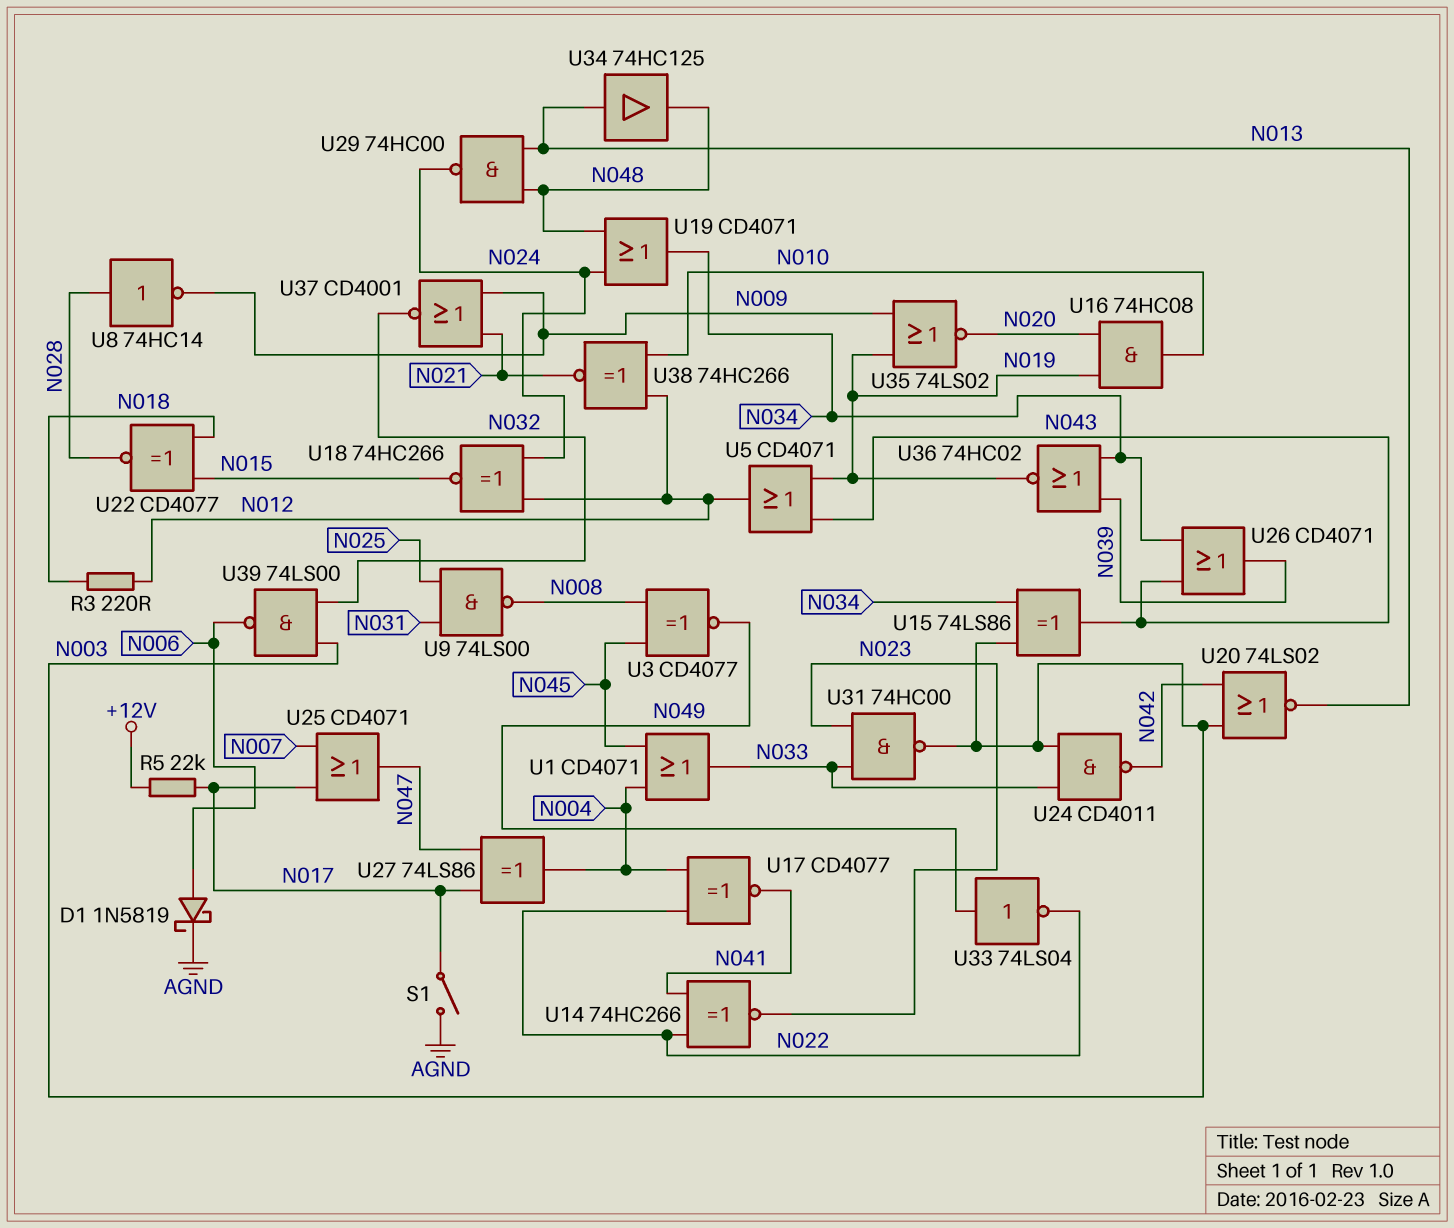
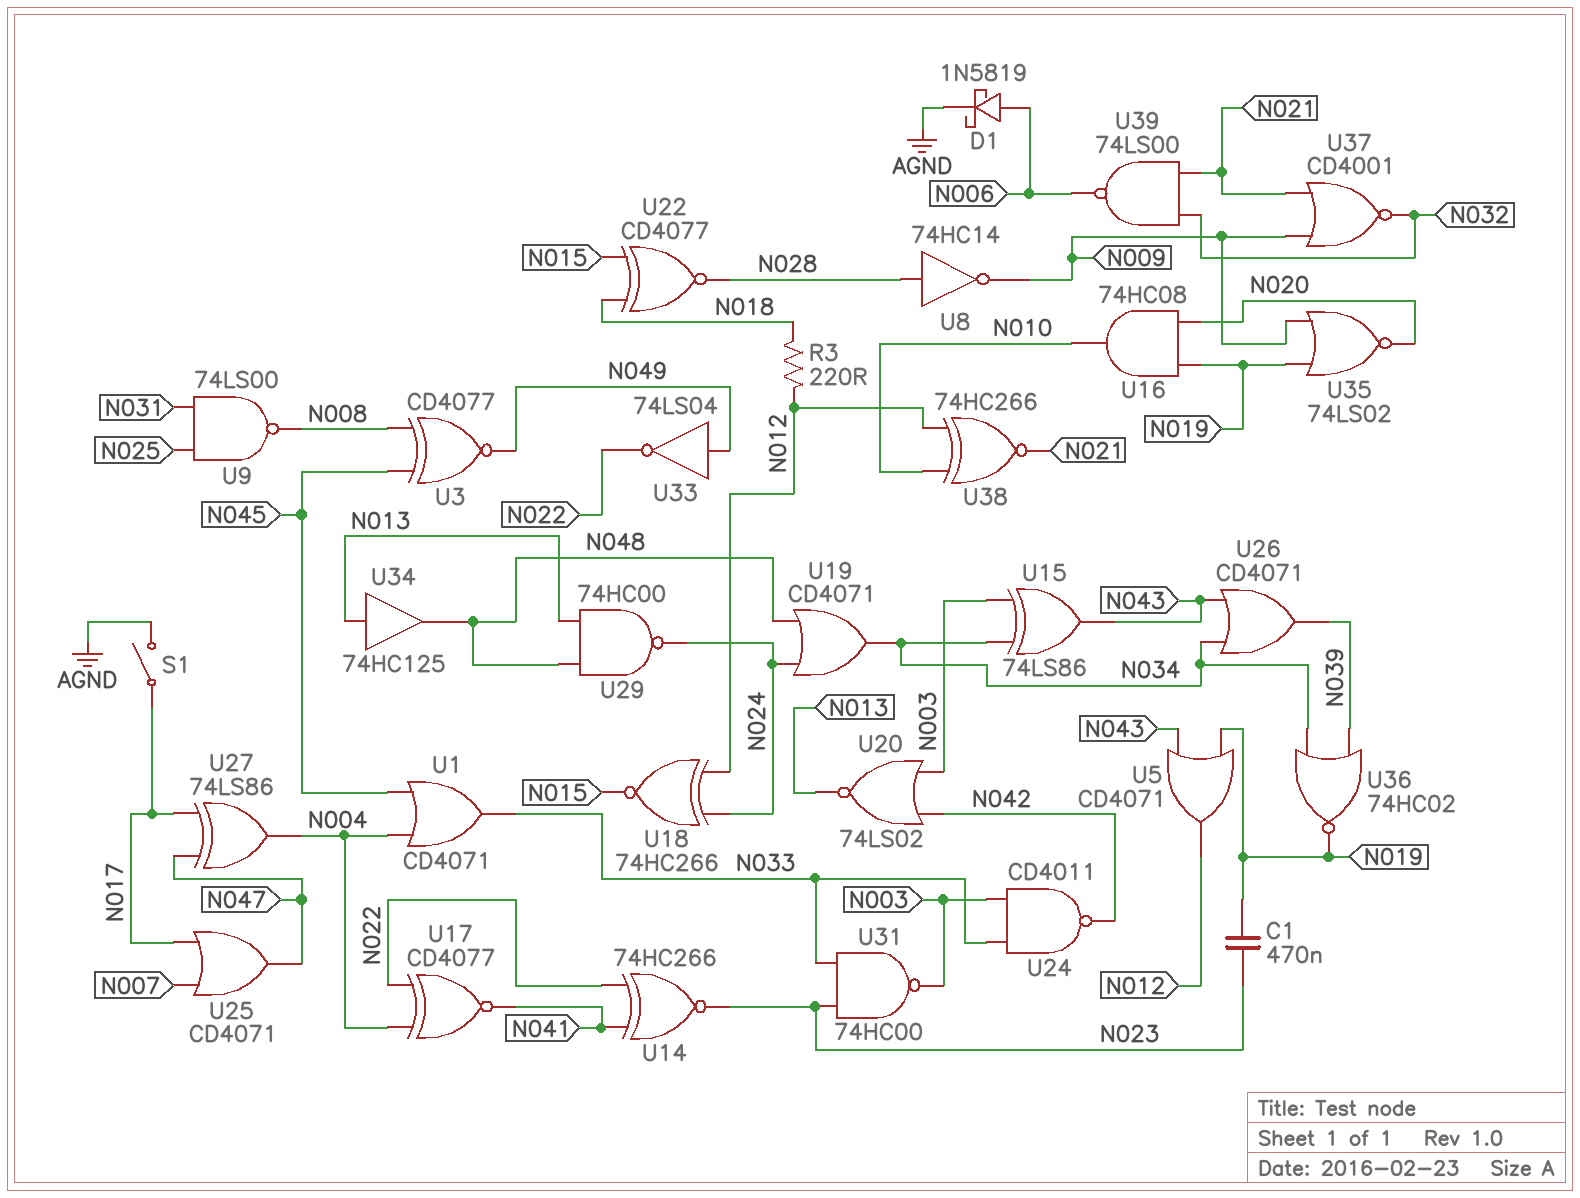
C1: none -> 470nF (N019, N023)
R5: 22k (+12V, N017) -> none
U39: NAND 74LS00 (in N003, in N032, out N006) -> NAND 74LS00 (in N021, in N032, out N006)

